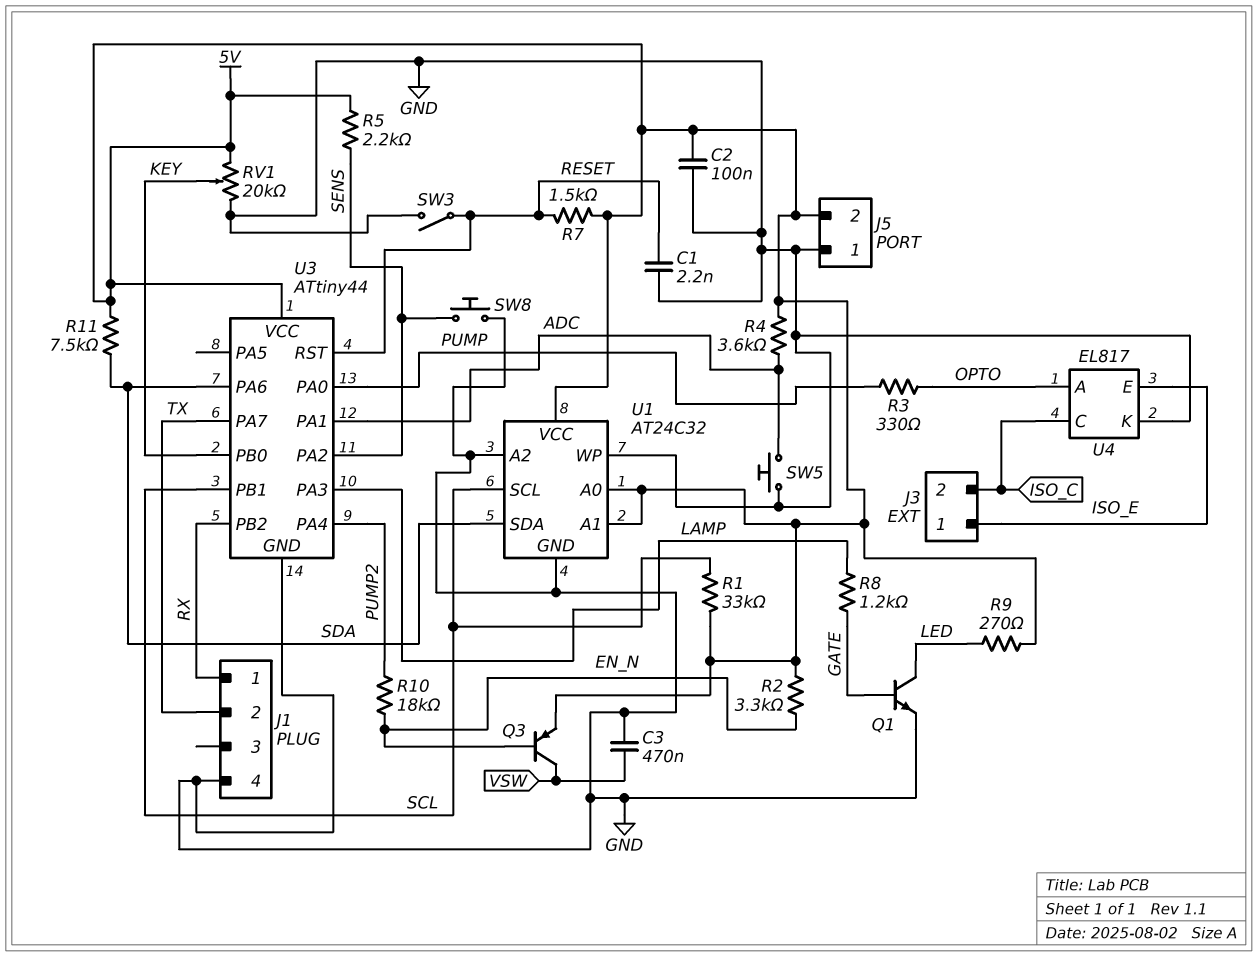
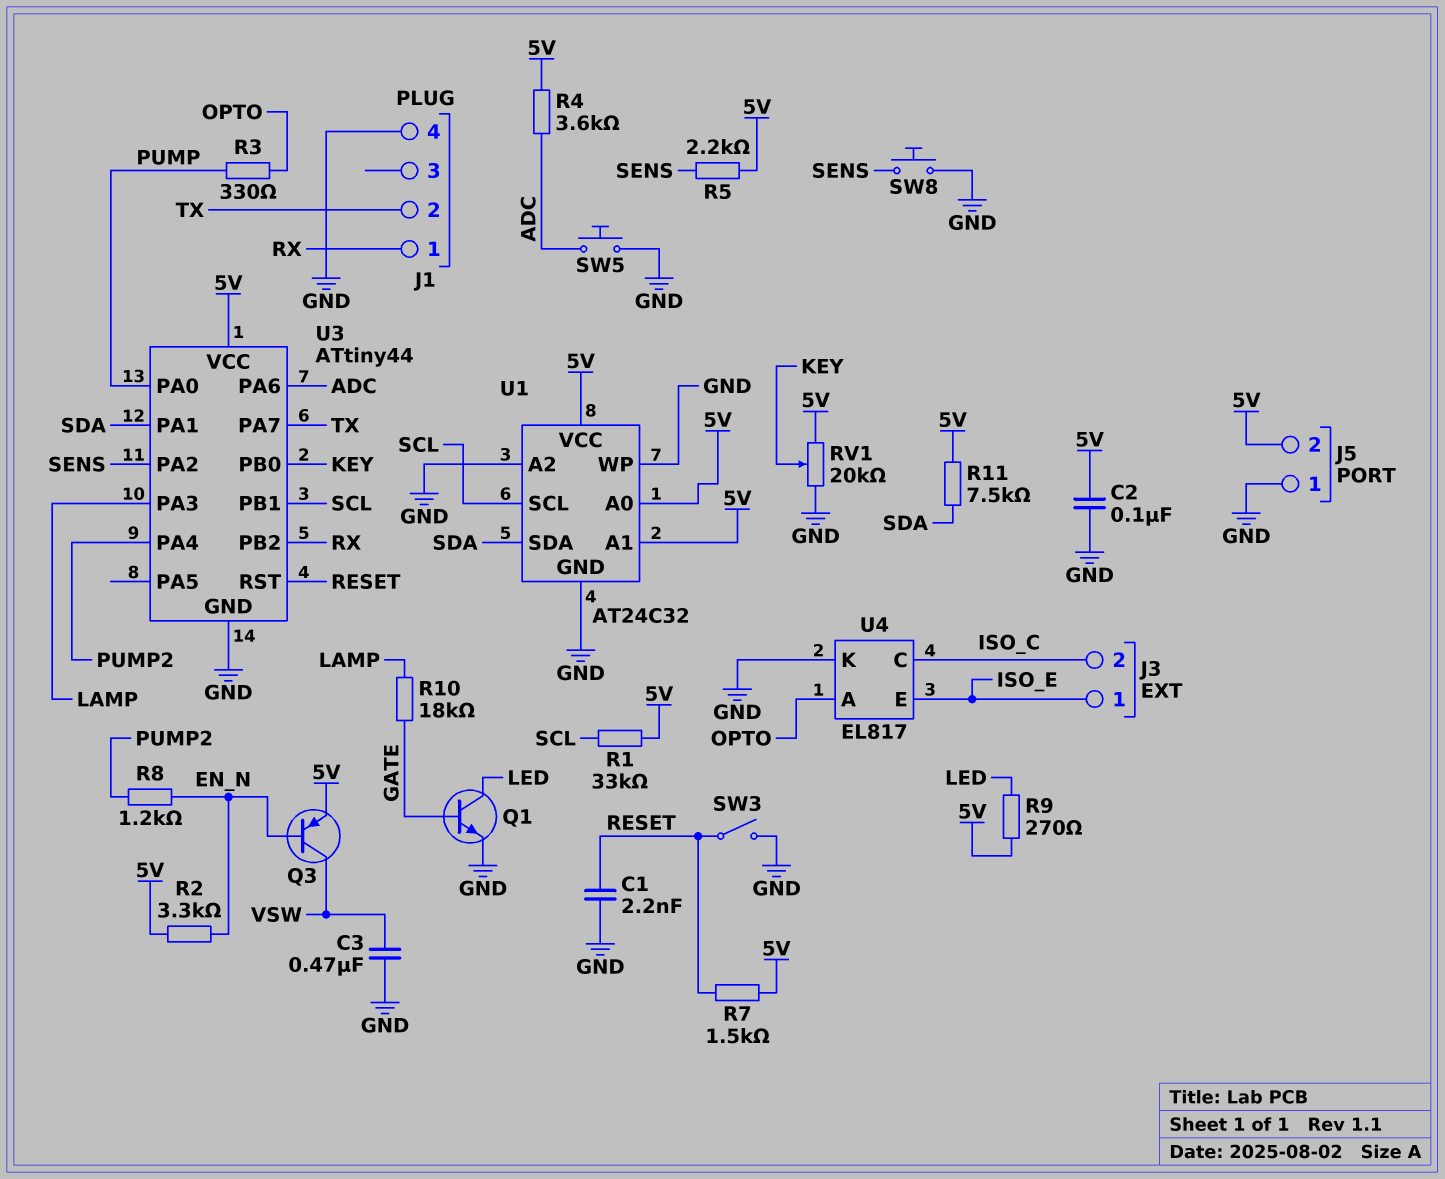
R8: 1.2k (GATE, LAMP) -> 1.2k (EN_N, PUMP2)
R10: 18k (EN_N, PUMP2) -> 18k (GATE, LAMP)
U3 pin PA1: ADC -> SDA
U3 pin PA6: SDA -> ADC

